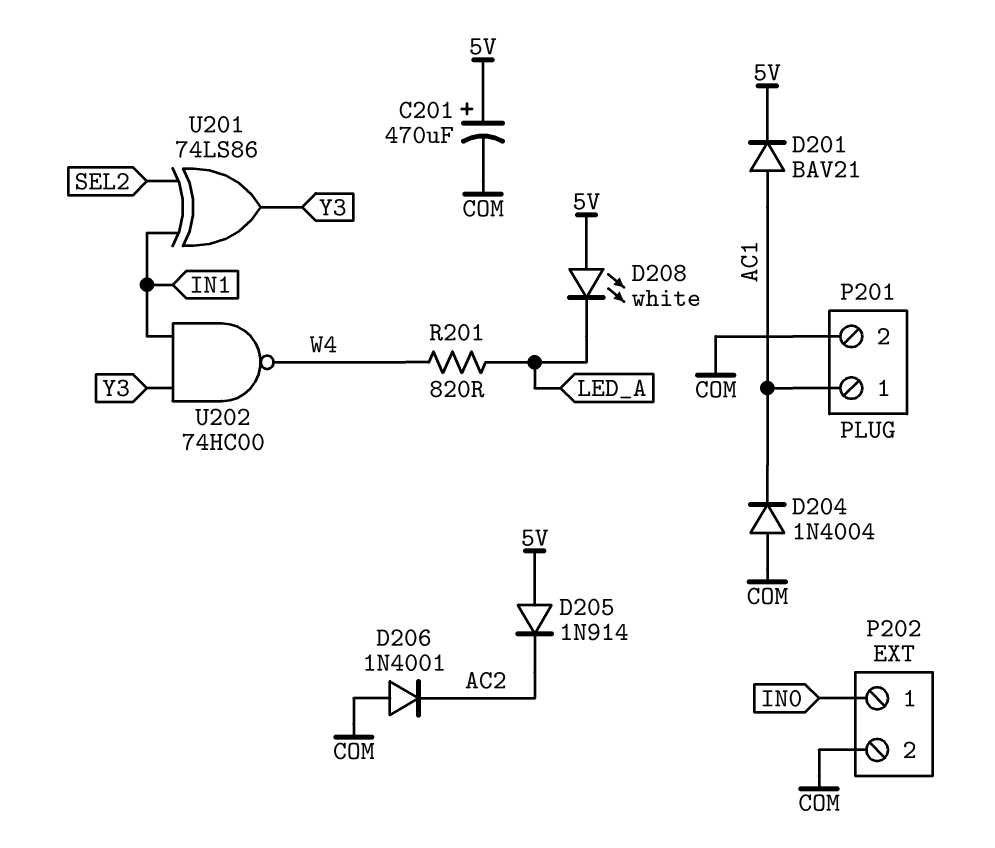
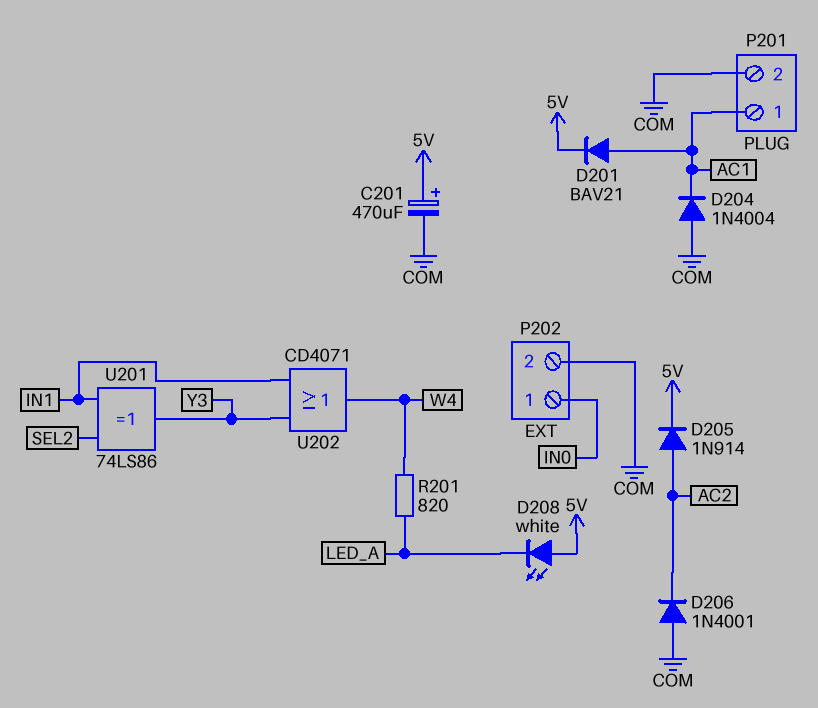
D205: diode 1N914 (A 5V, K AC2) -> diode 1N914 (A AC2, K 5V)
U202: NAND 74HC00 (in IN1, in Y3, out W4) -> OR CD4071 (in IN1, in Y3, out W4)

